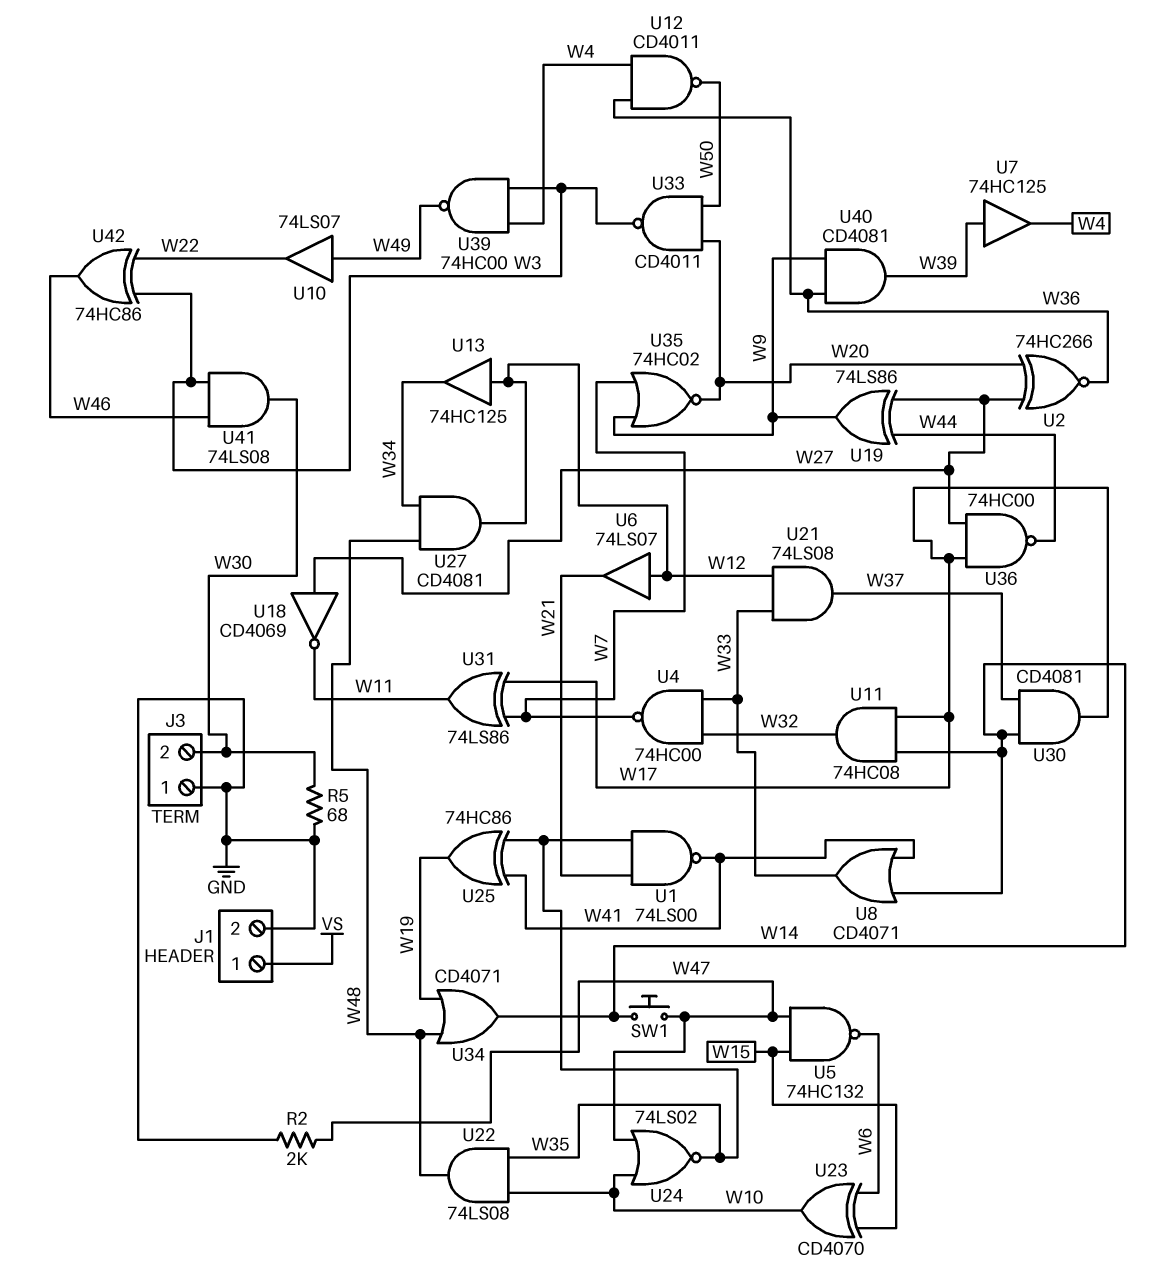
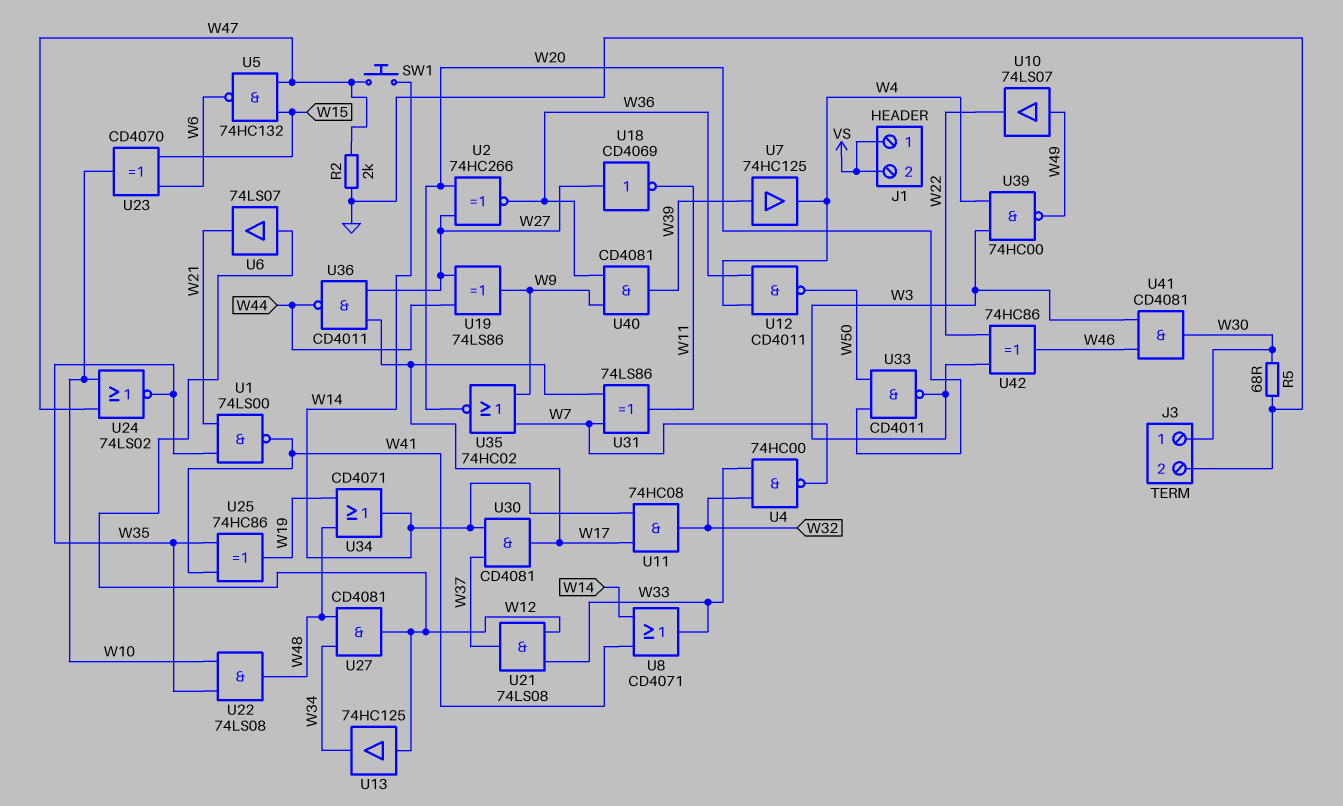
J1 pin 2: GND -> VS
J3 pin 1: GND -> W30
J3 pin 2: W30 -> GND
U36: NAND 74HC00 (in W17, in W27, out W44) -> NAND CD4011 (in W17, in W27, out W44)
U41: AND 74LS08 (in W3, in W46, out W30) -> AND CD4081 (in W3, in W46, out W30)

